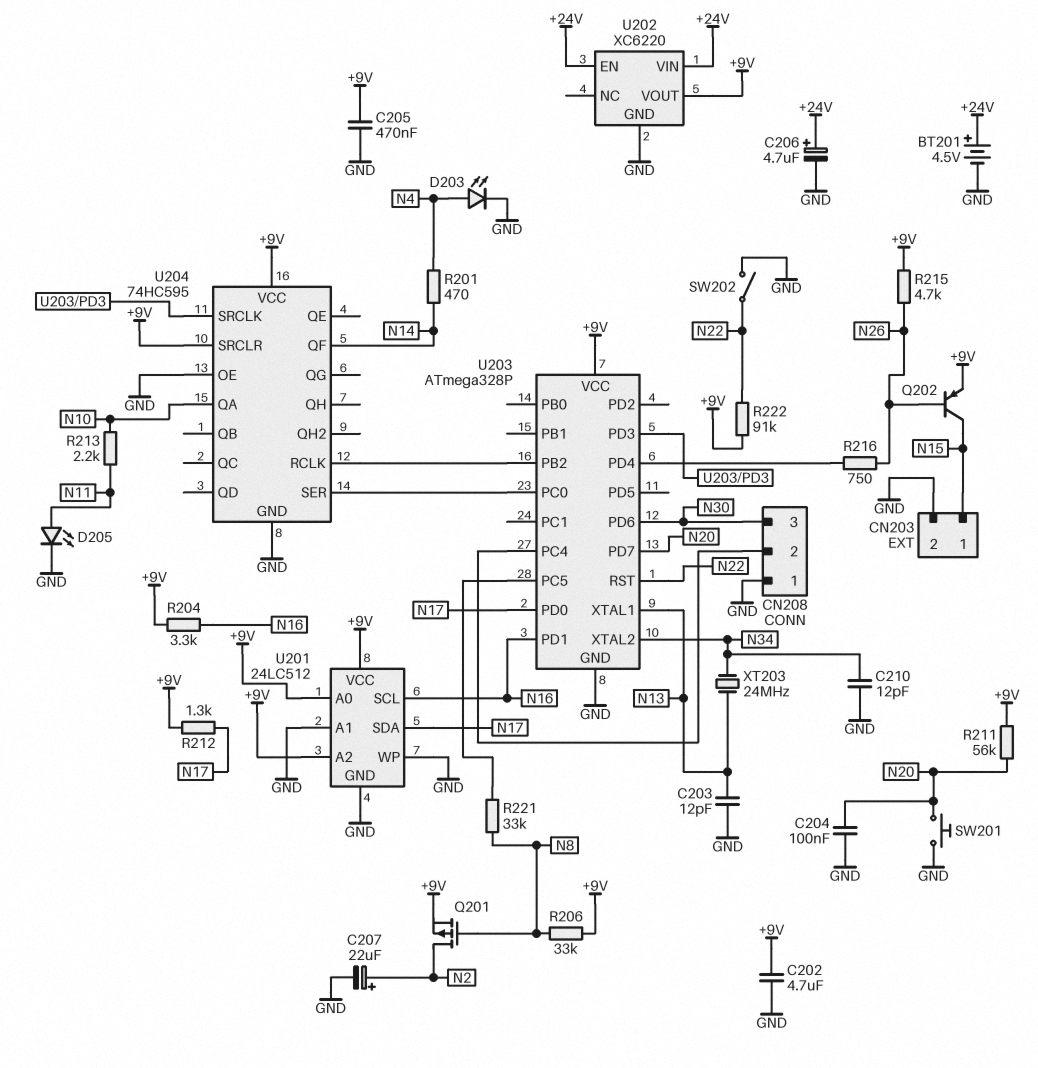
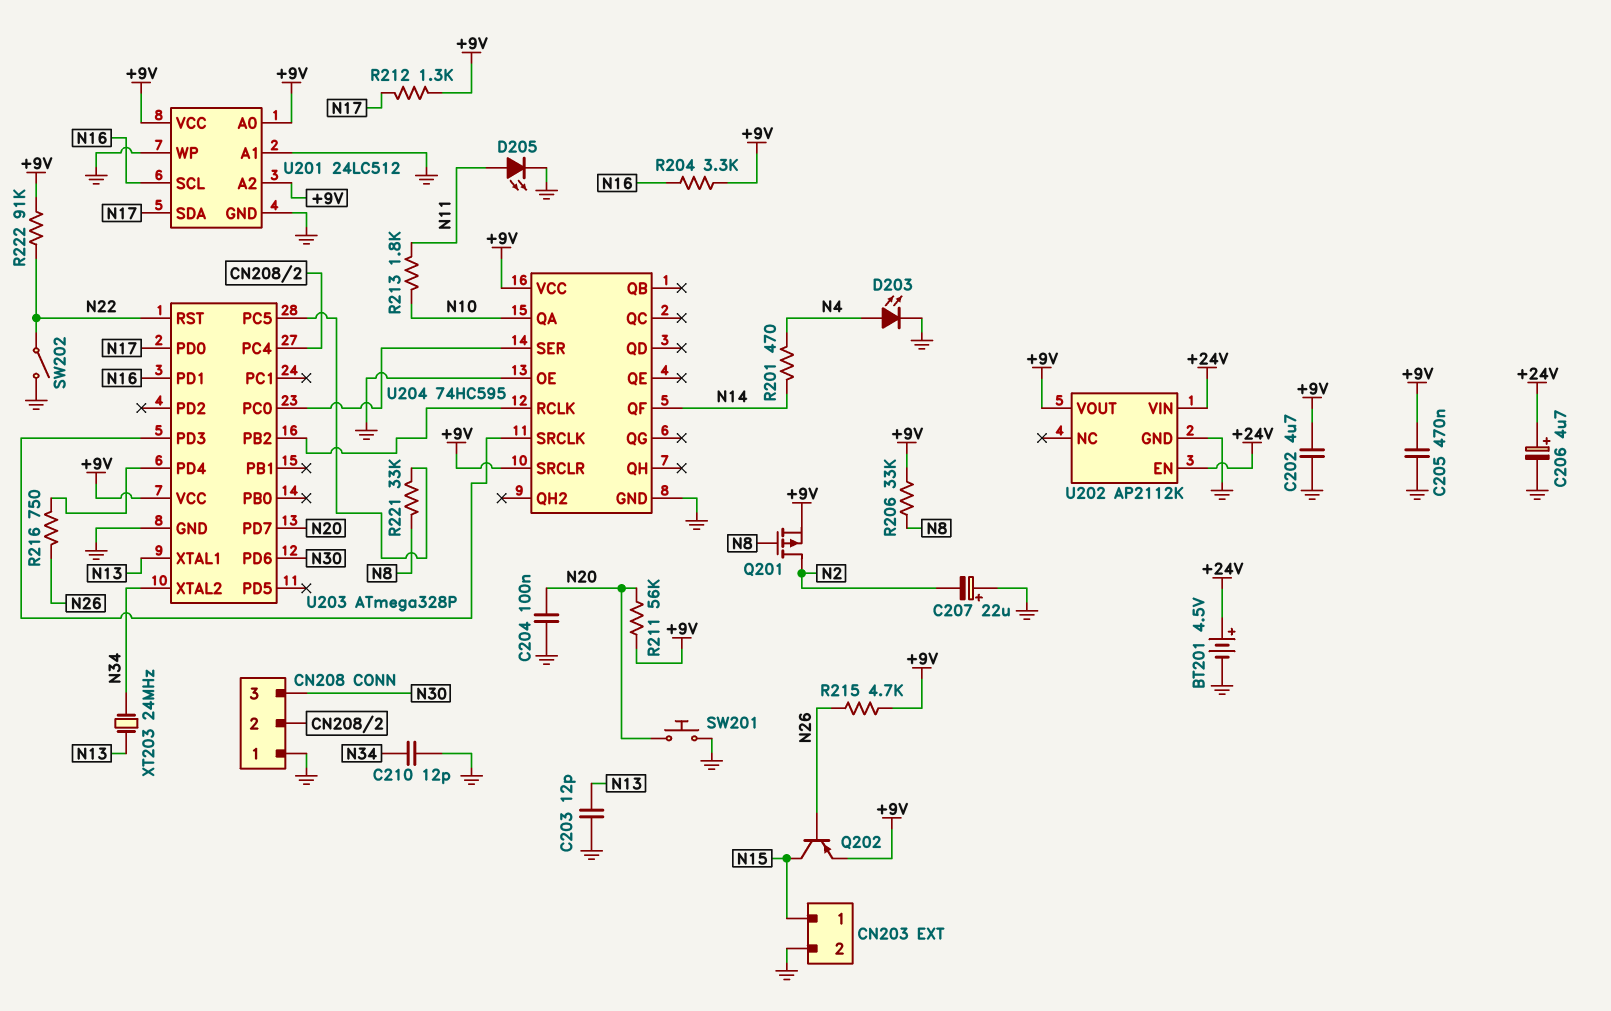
C207: 22uF (plus N2, minus GND) -> 22uF (plus GND, minus N2)
R213: 2.2k (N10, N11) -> 1.8k (N10, N11)
U202: XC6220 -> AP2112K

